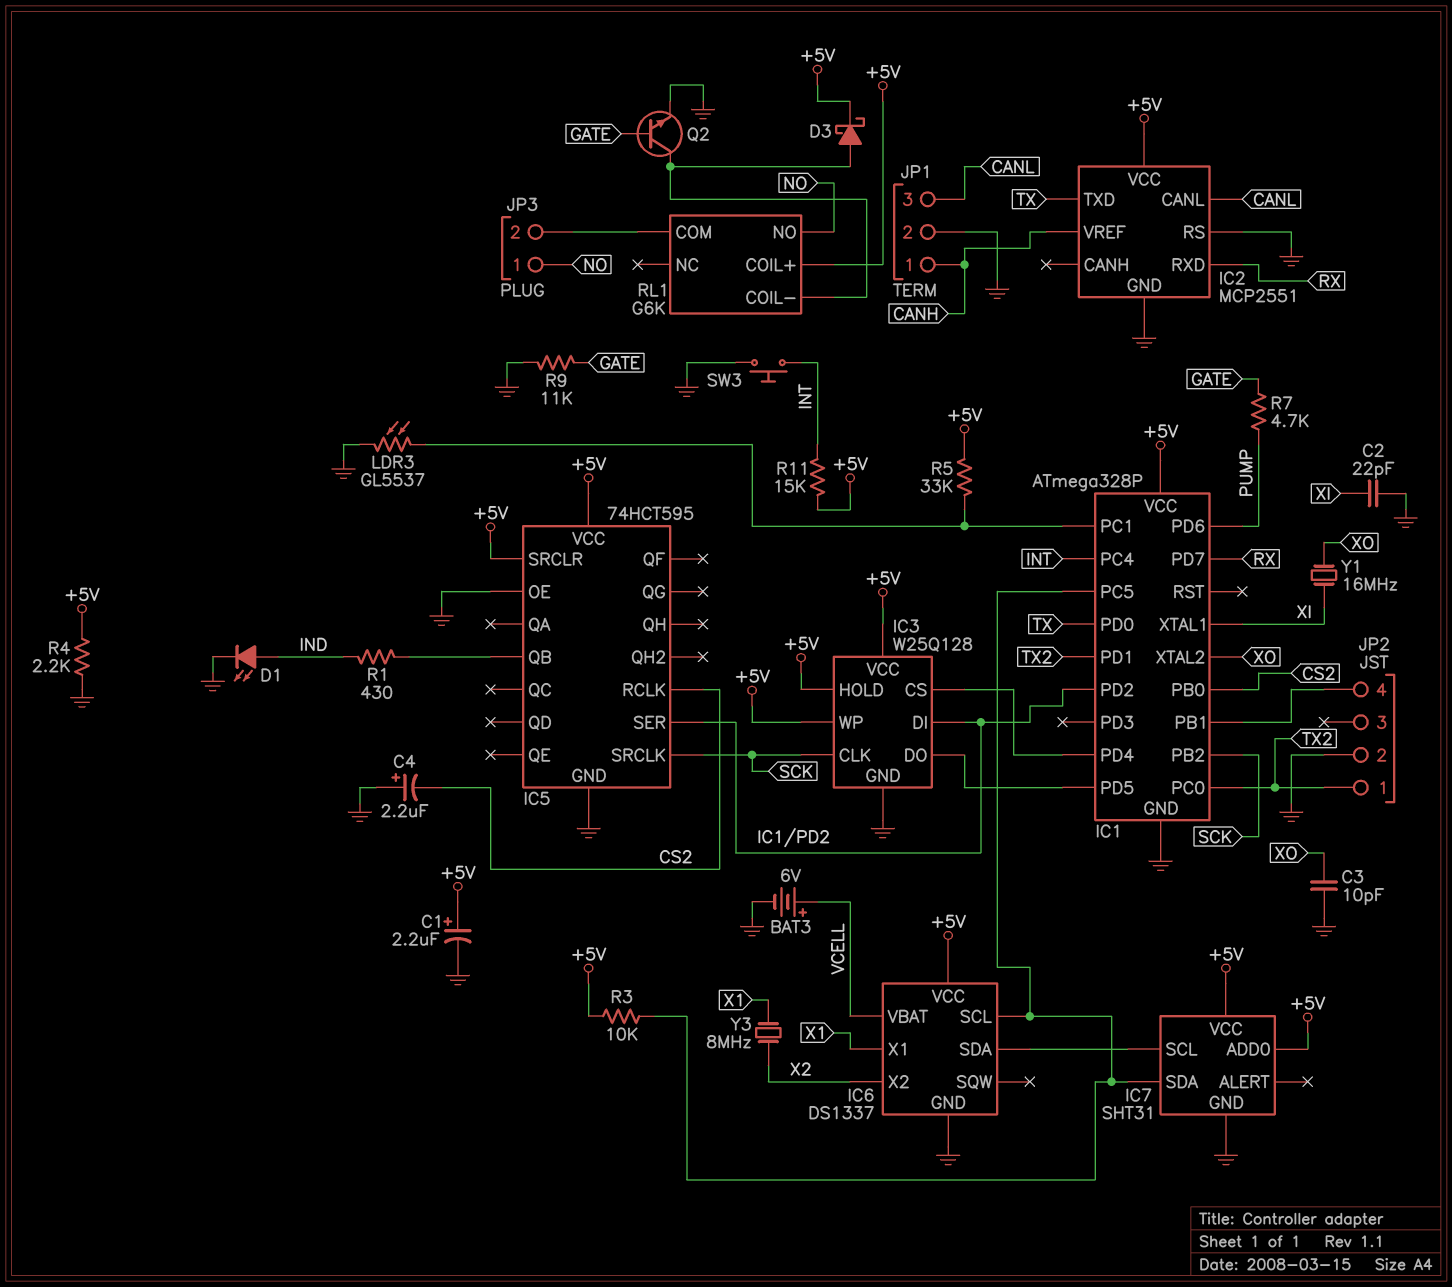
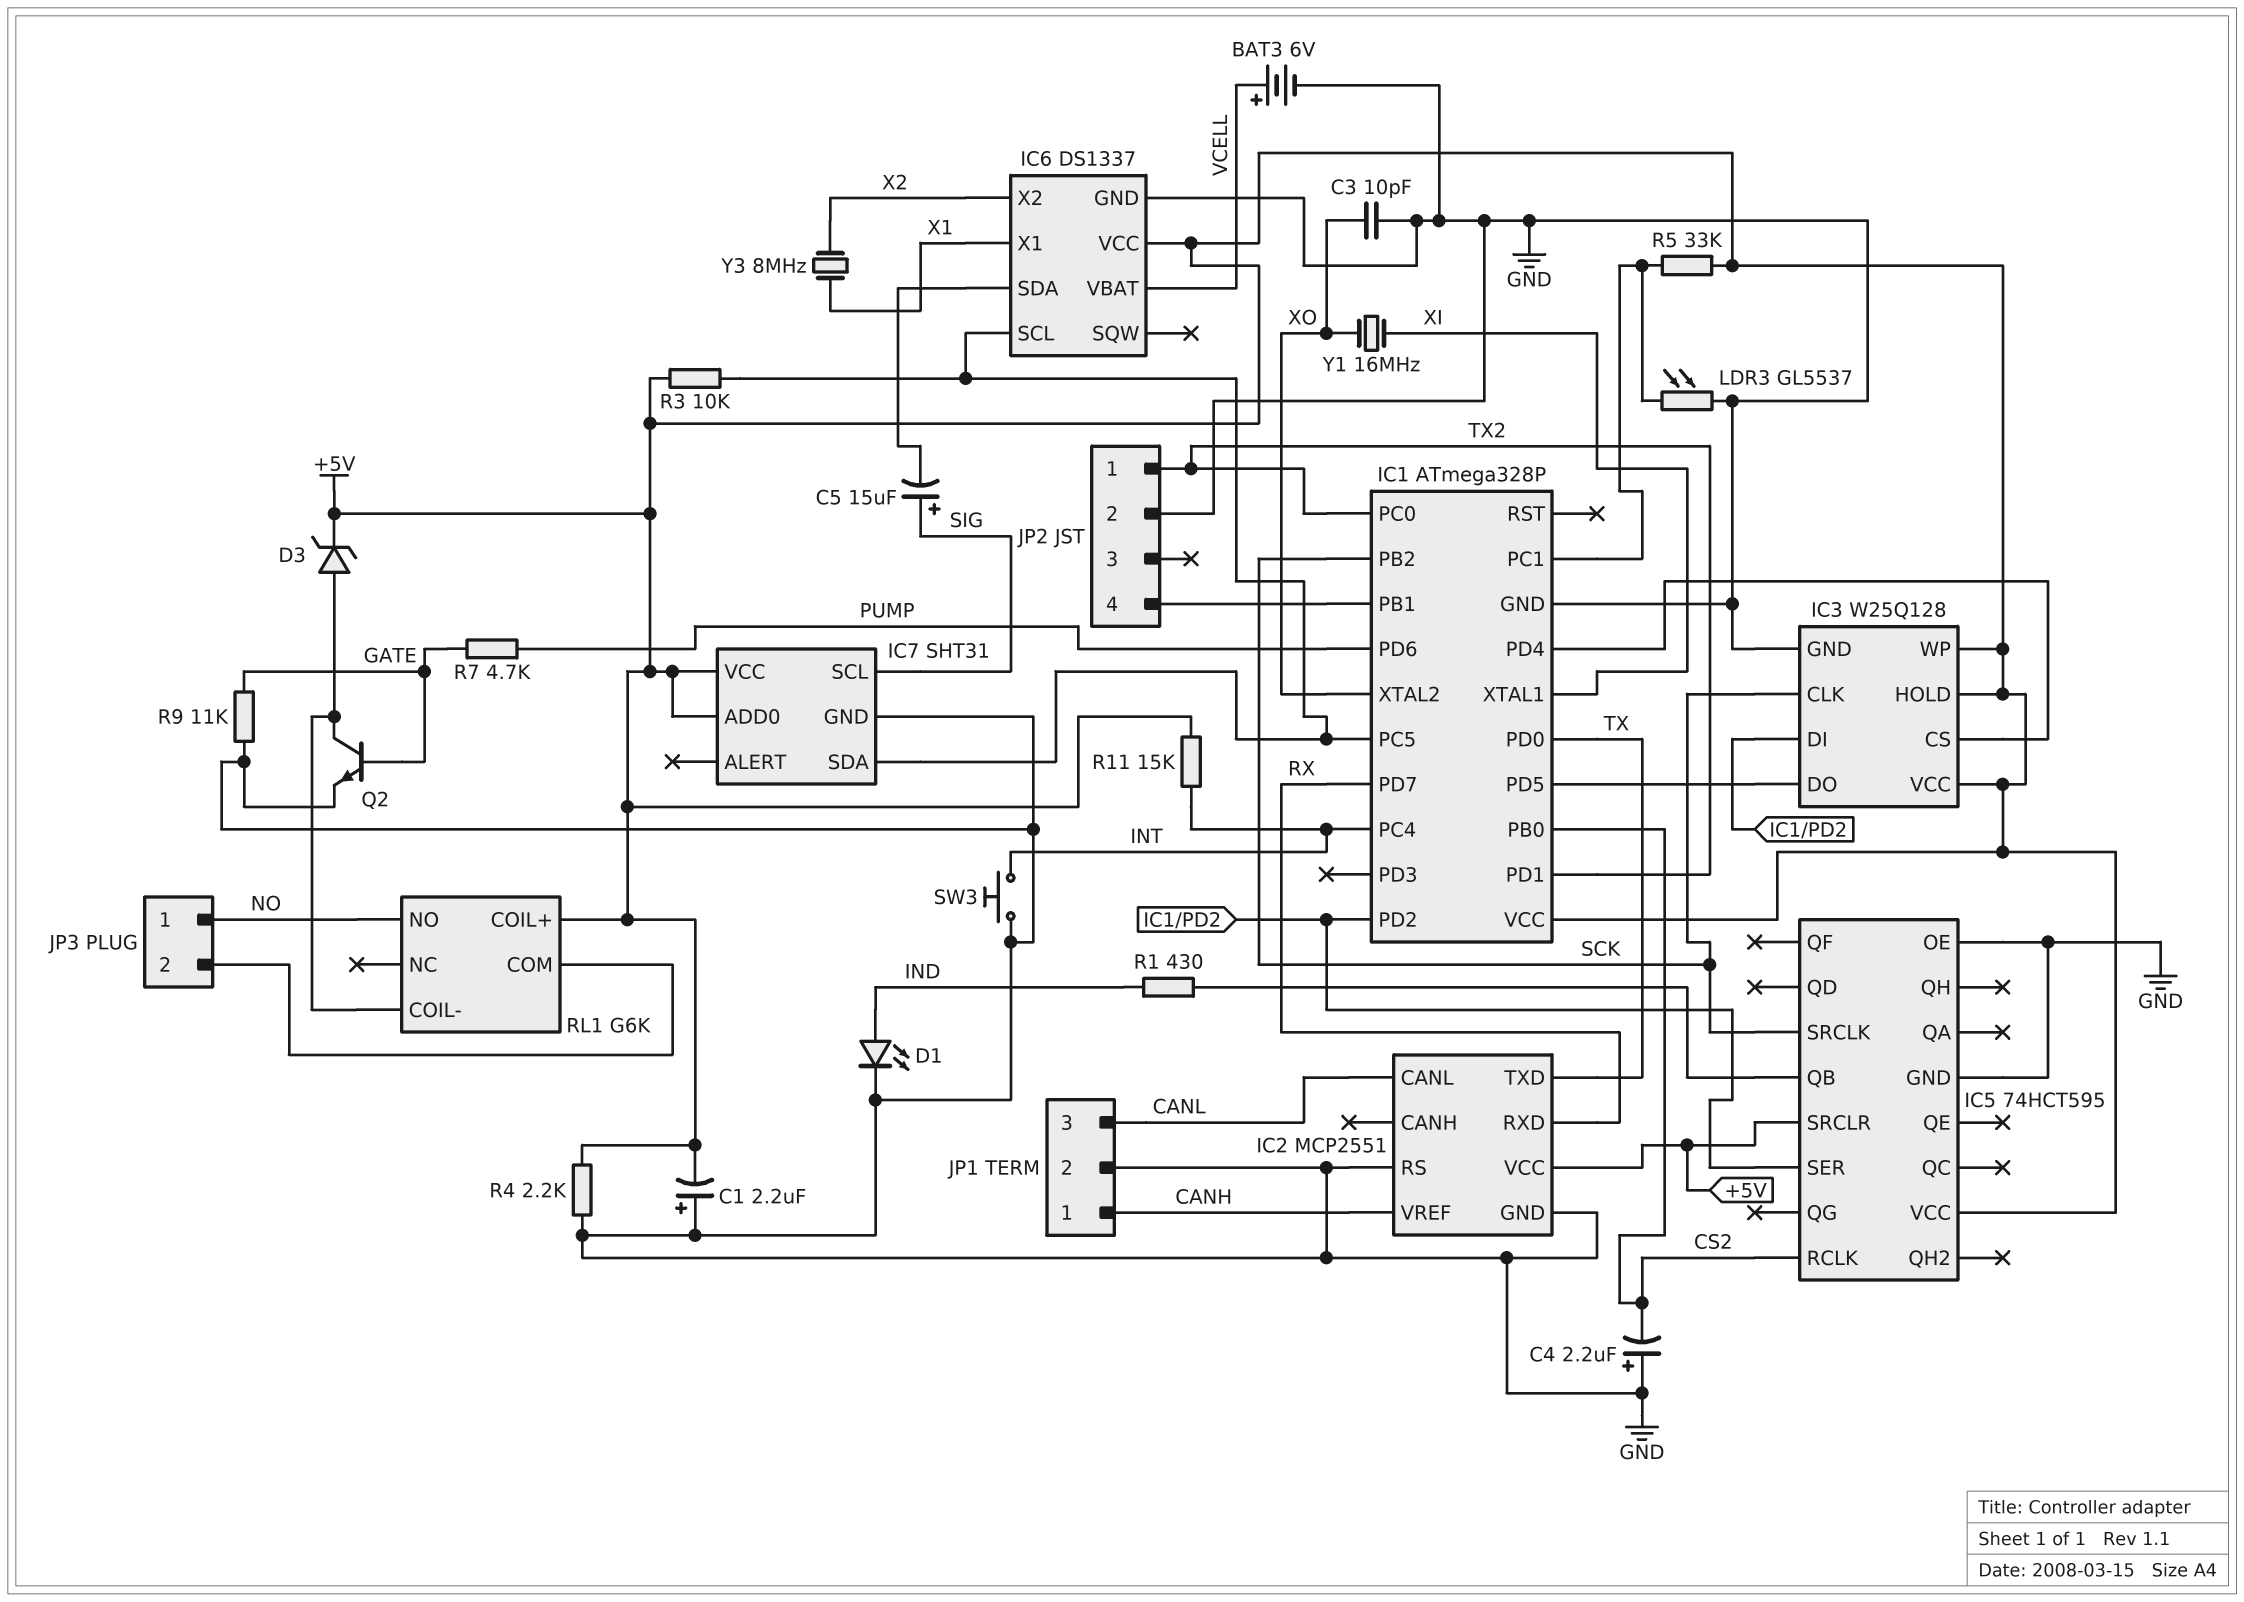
C1: 2.2uF (plus +5V, minus GND) -> 2.2uF (plus GND, minus +5V)
C2: 22pF (GND, XI) -> none
C5: none -> 15uF (plus SIG, minus IC6/SDA)
D3: schottky (A RL1/COIL-, K +5V) -> zener (A RL1/COIL-, K +5V)
IC7 pin SCL: IC6/SDA -> SIG

